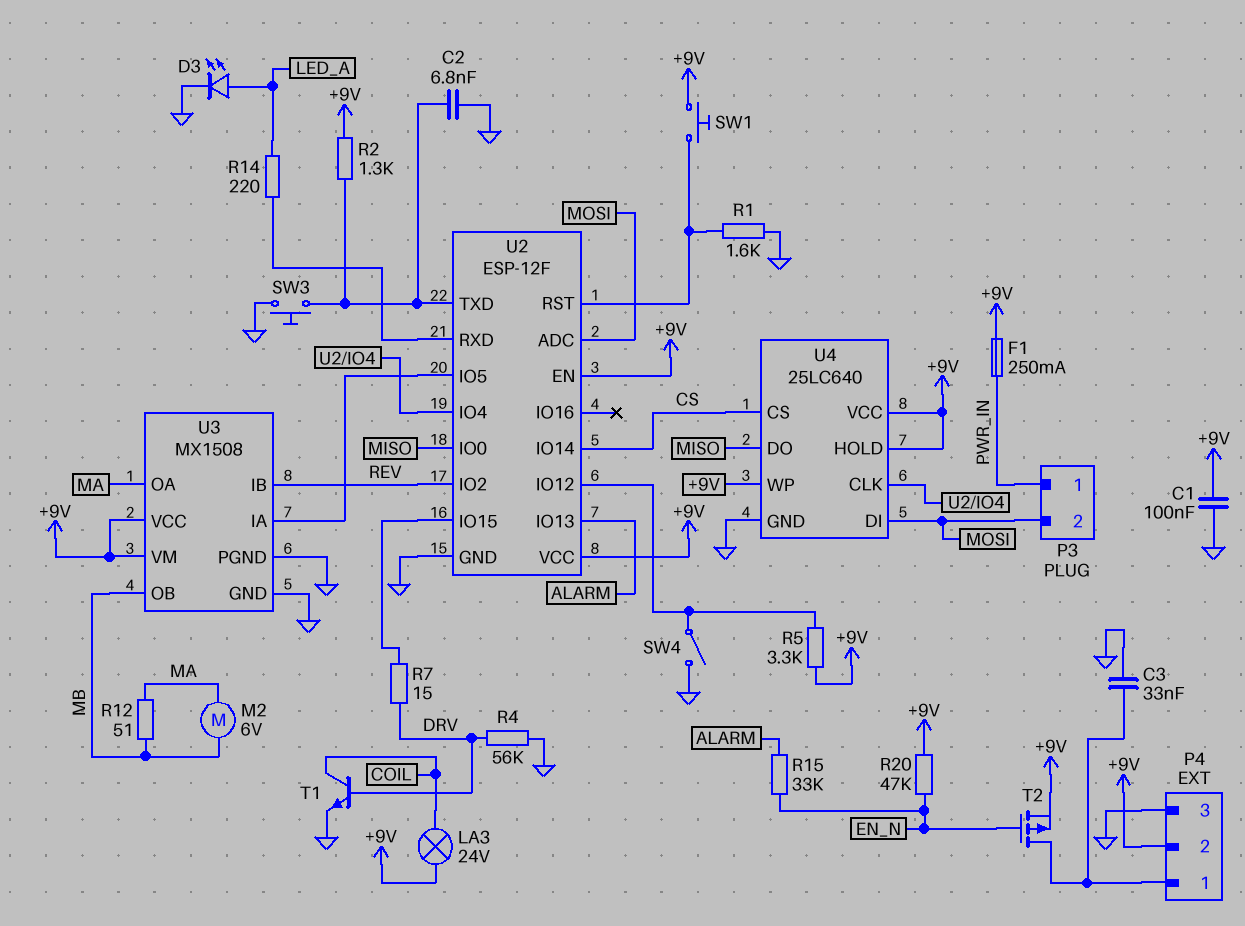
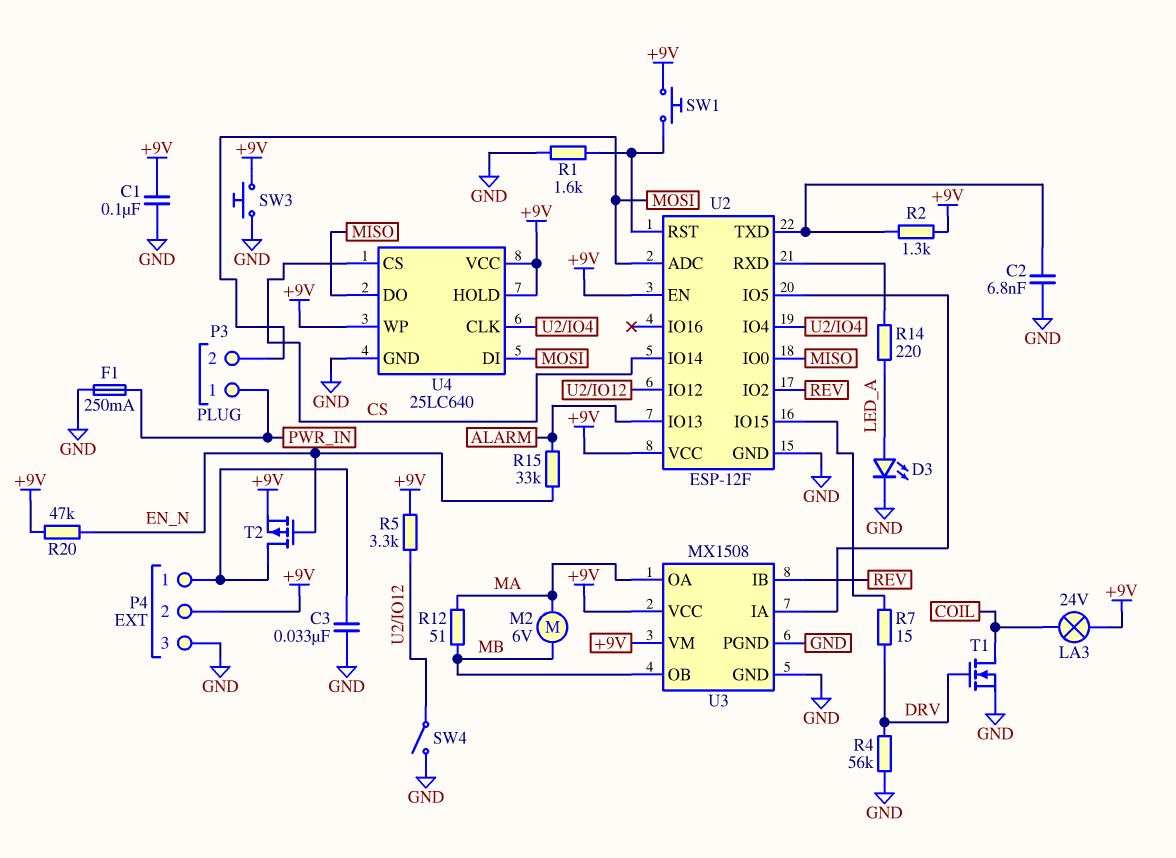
F1: 250mA (+9V, PWR_IN) -> 250mA (GND, PWR_IN)
SW3: button (GND, U2/TXD) -> button (+9V, GND)
T1: NPN (B DRV, C COIL, E GND) -> NMOS (G DRV, D COIL, S GND)

